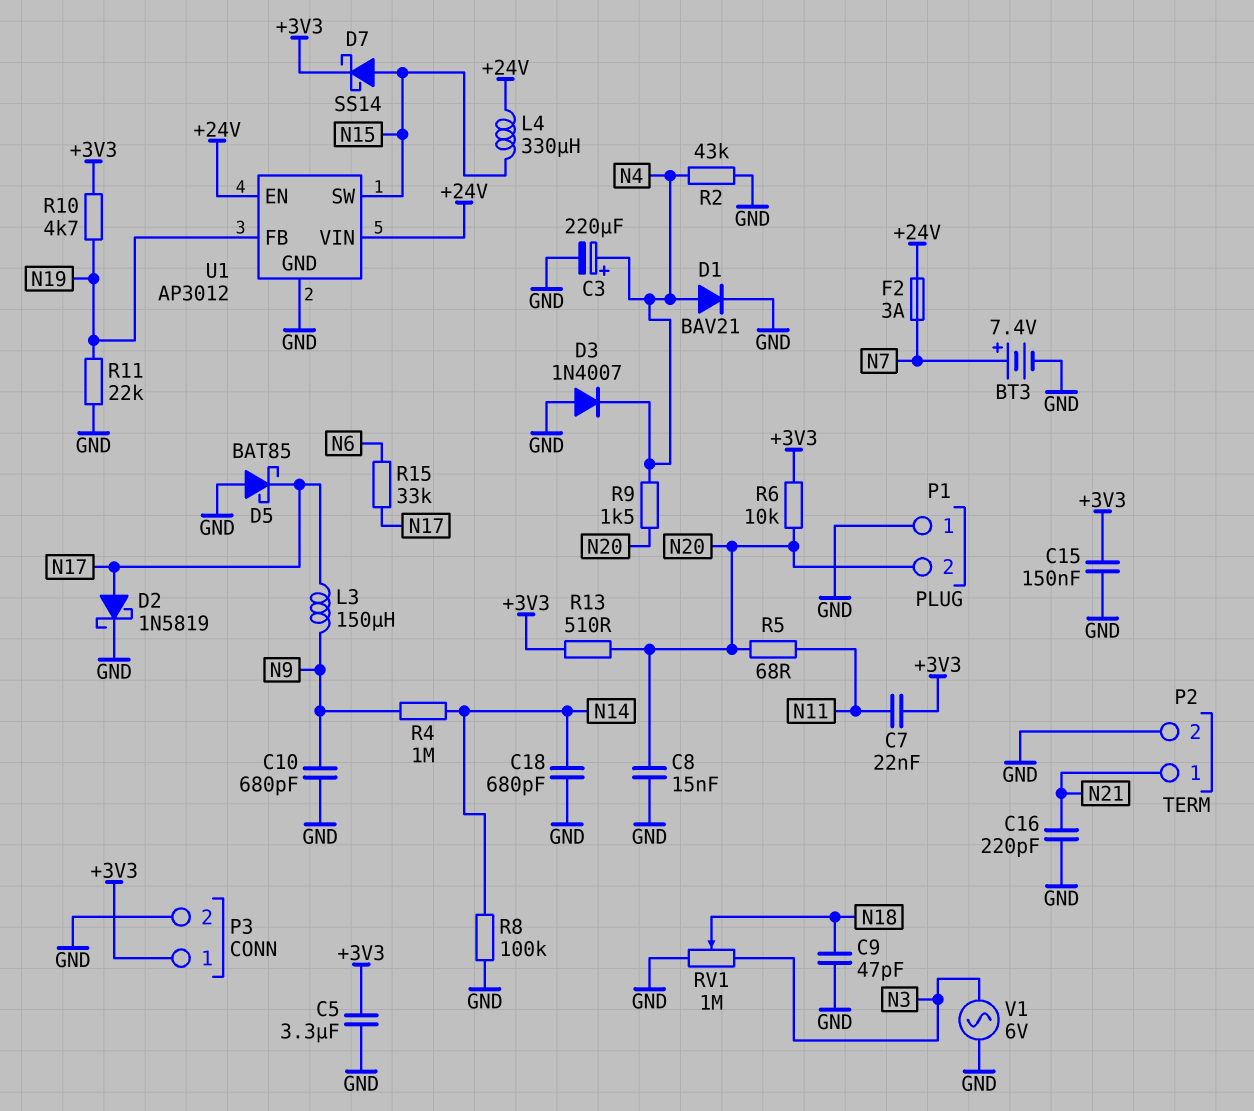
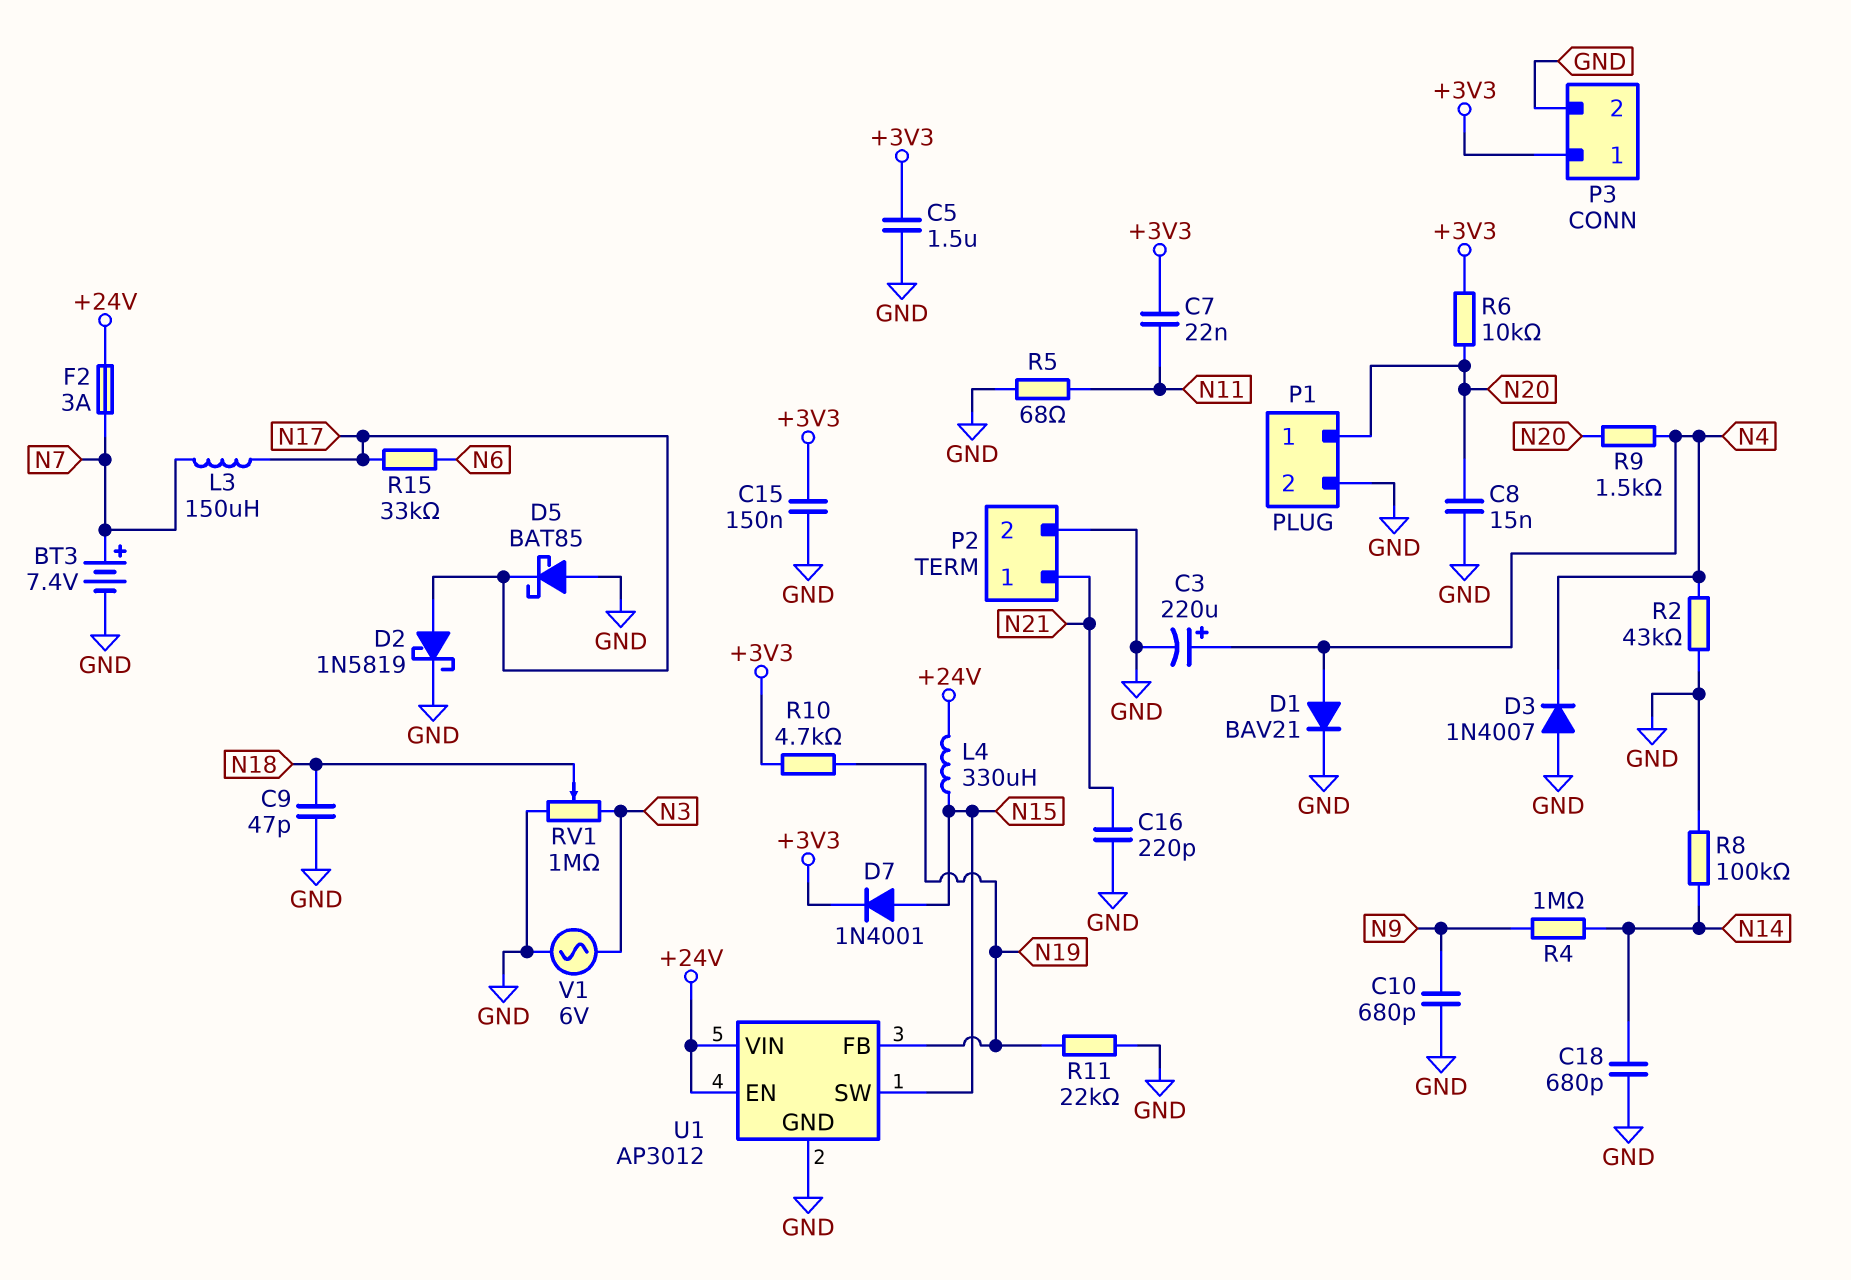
C5: 3.3uF (+3V3, GND) -> 1.5uF (+3V3, GND)
D7: schottky SS14 (A N15, K +3V3) -> diode 1N4001 (A N15, K +3V3)
L3: 150uH (N9, N17) -> 150uH (N7, N17)
P1 pin 1: GND -> N20
P1 pin 2: N20 -> GND
R5: 68 (N11, N20) -> 68 (GND, N11)
R13: 510 (+3V3, N20) -> none

